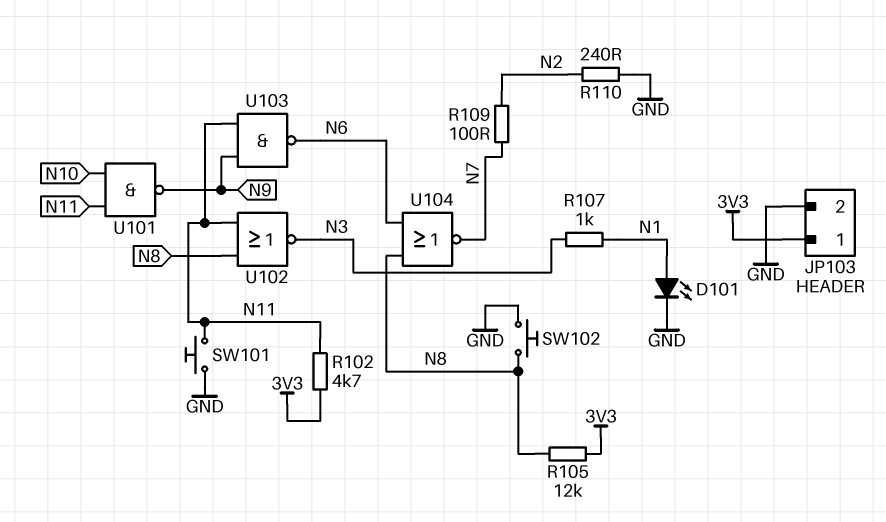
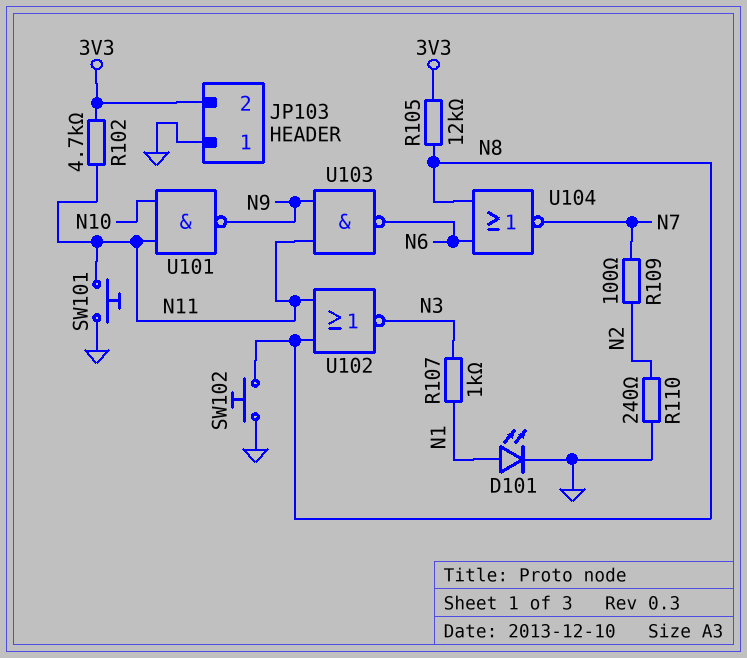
JP103 pin 1: 3V3 -> GND
JP103 pin 2: GND -> 3V3

